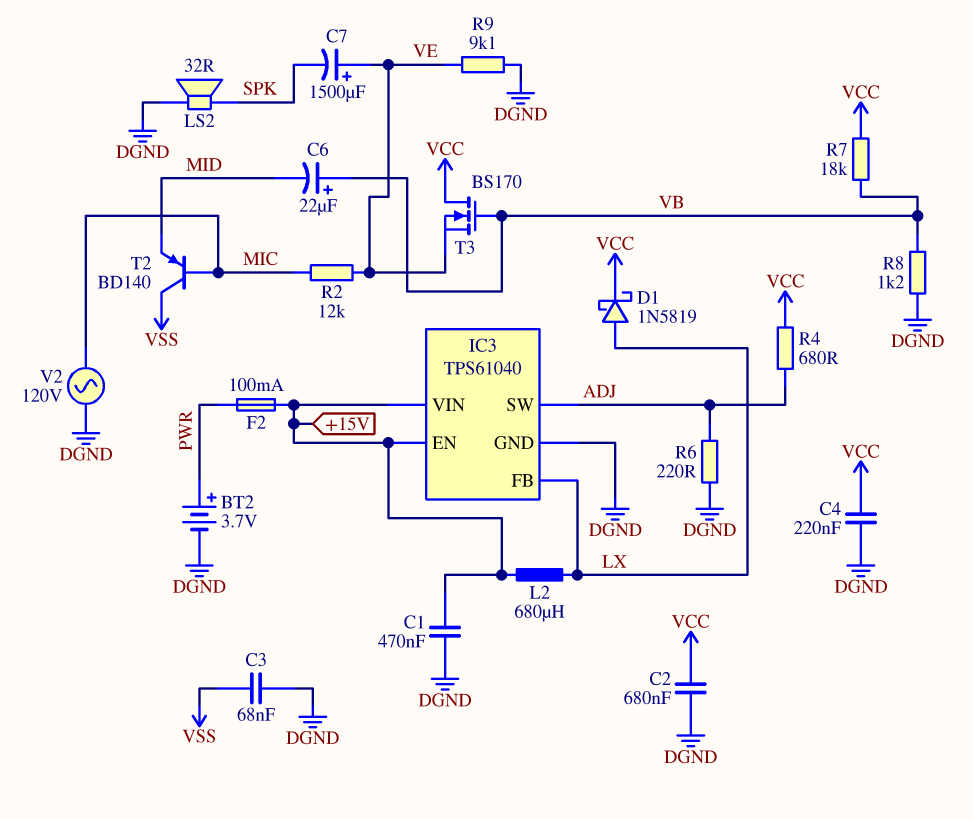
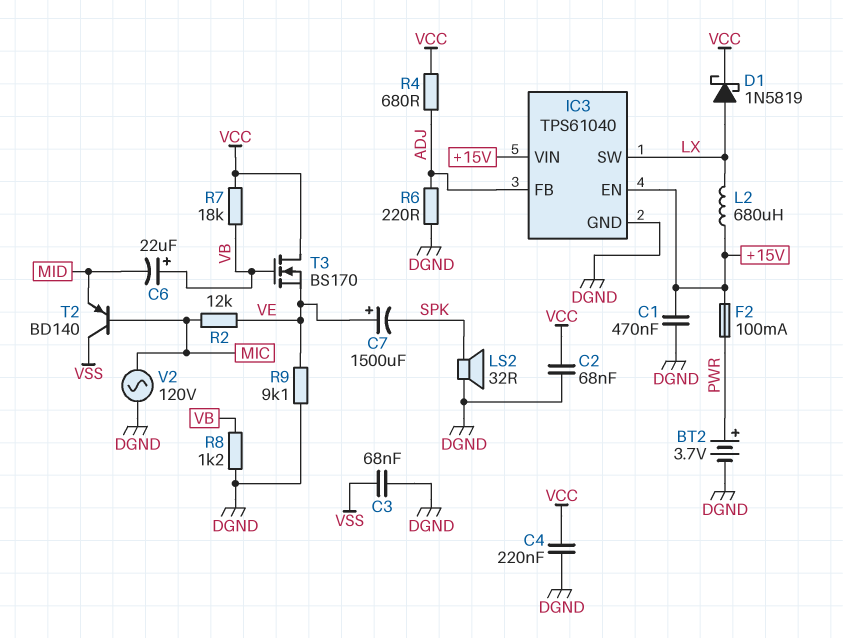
C2: 680nF (DGND, VCC) -> 68nF (DGND, VCC)
IC3 pin FB: LX -> ADJ
IC3 pin SW: ADJ -> LX

